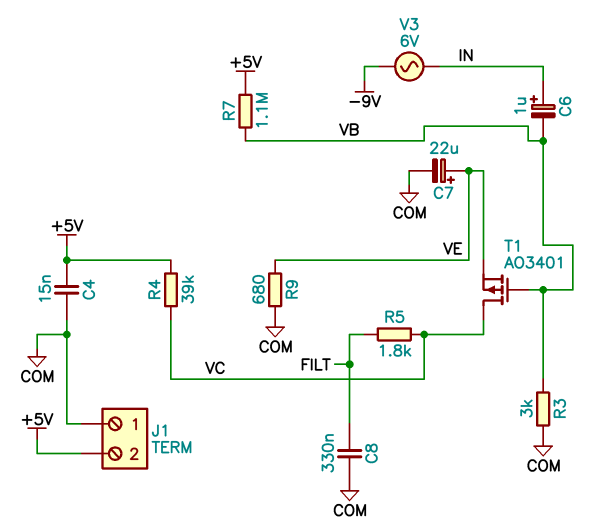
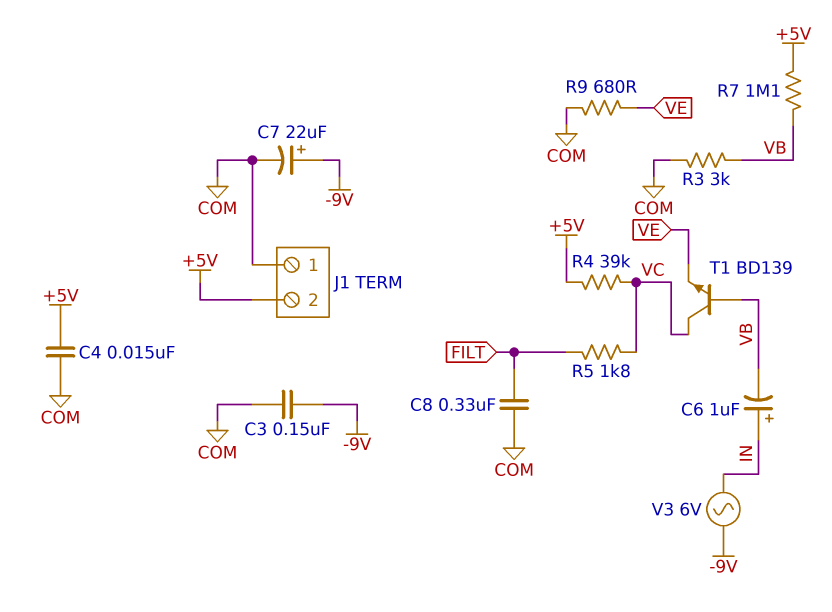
C3: none -> 150nF (-9V, COM)
C7: 22uF (plus VE, minus COM) -> 22uF (plus -9V, minus COM)
T1: PMOS AO3401 (G VB, D VC, S VE) -> NPN BD139 (B VB, C VC, E VE)

